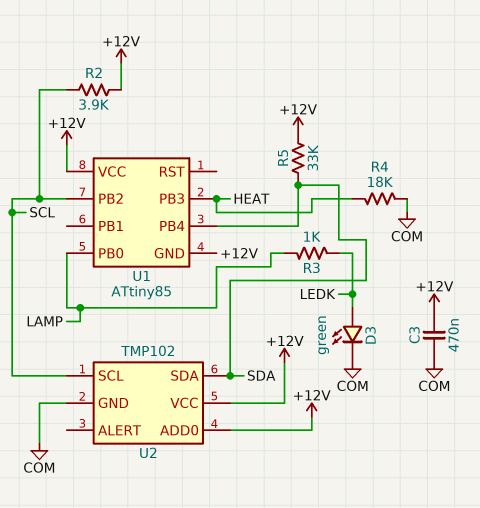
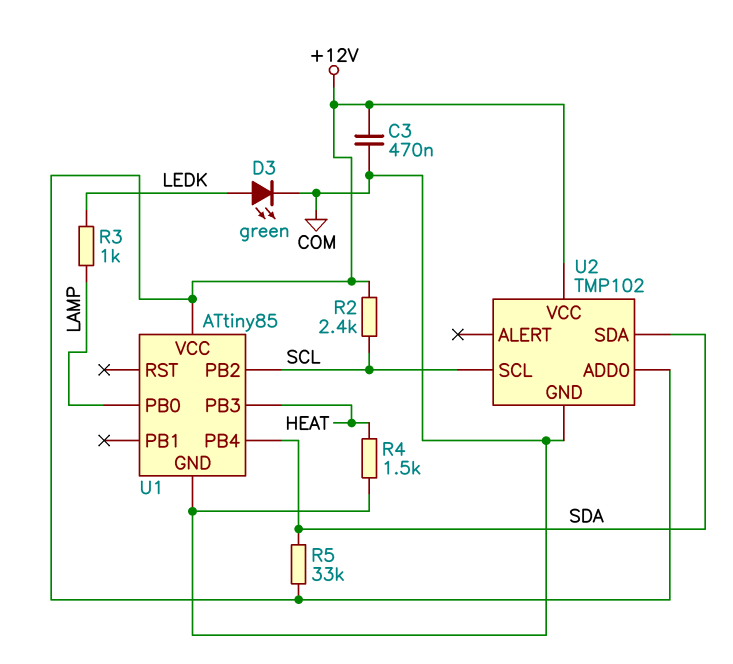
R2: 3.9k (+12V, SCL) -> 2.4k (+12V, SCL)
R4: 18k (COM, HEAT) -> 1.5k (COM, HEAT)
U1 pin GND: +12V -> COM

